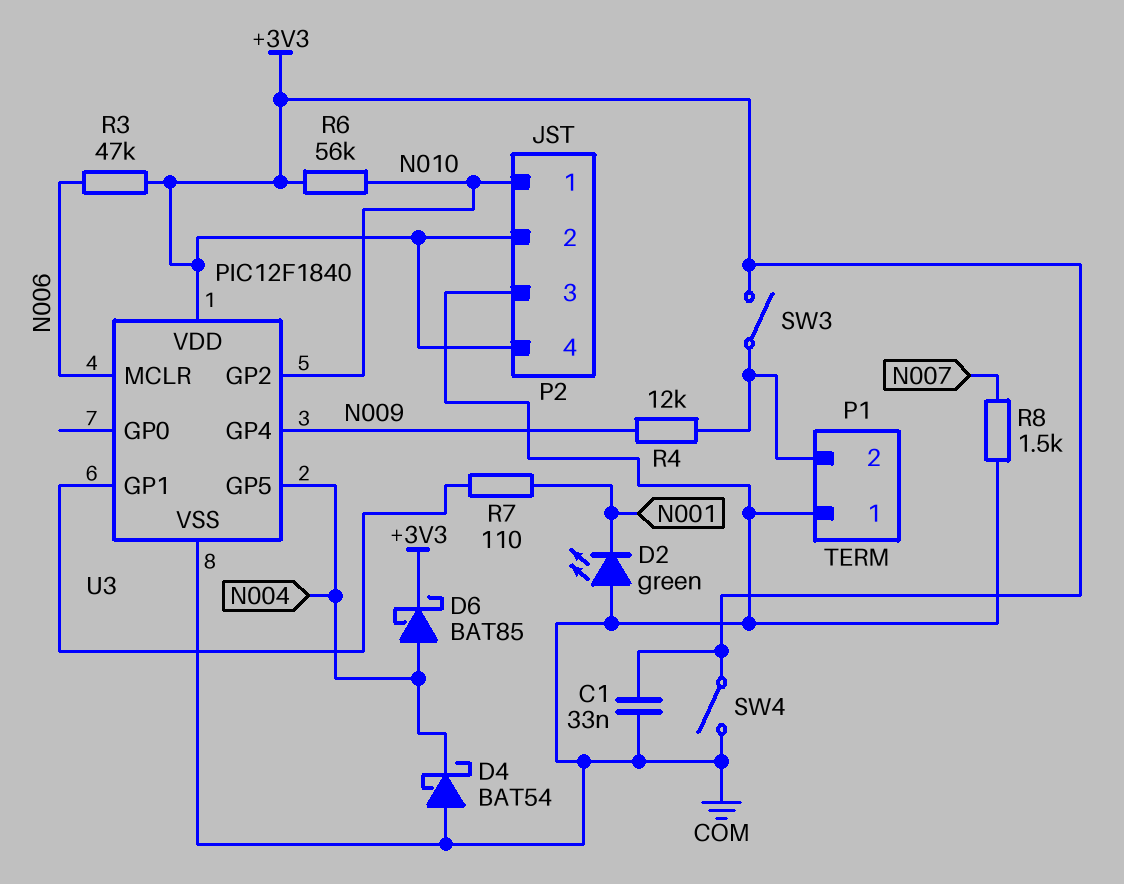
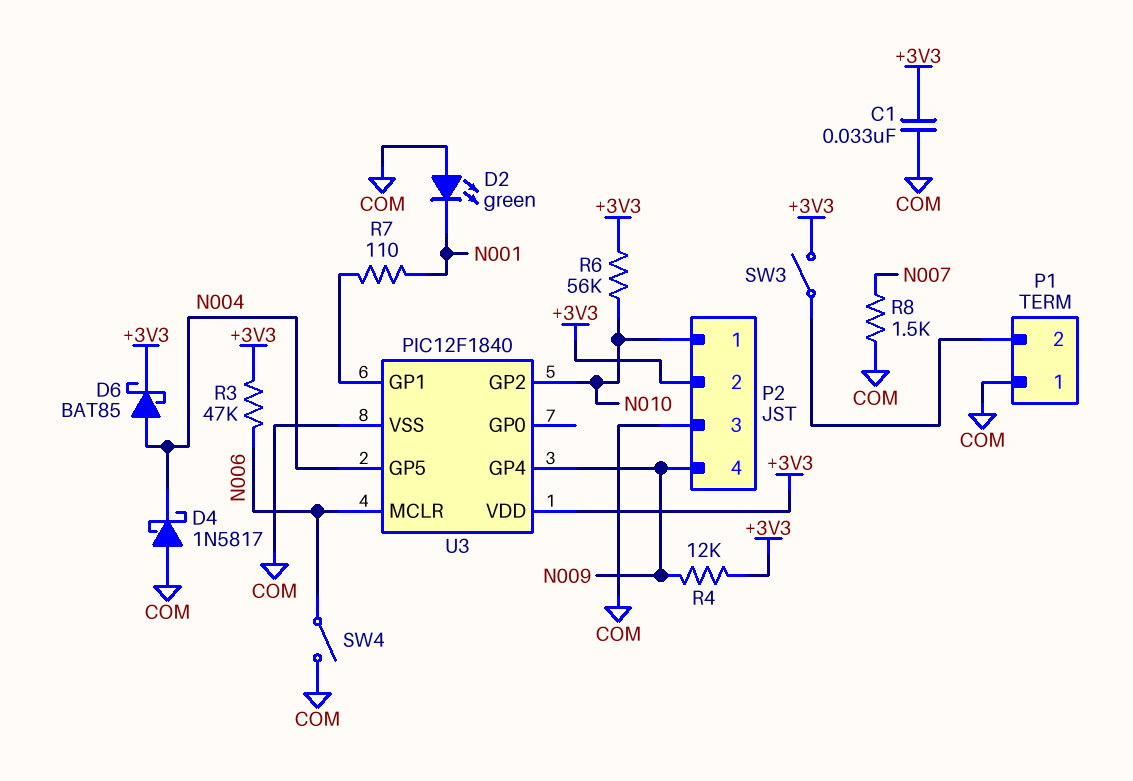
D4: schottky BAT54 (A COM, K N004) -> schottky 1N5817 (A COM, K N004)
P2 pin 4: +3V3 -> N009
R4: 12k (N009, P1/2) -> 12k (+3V3, N009)
SW4: switch (+3V3, COM) -> switch (COM, N006)

